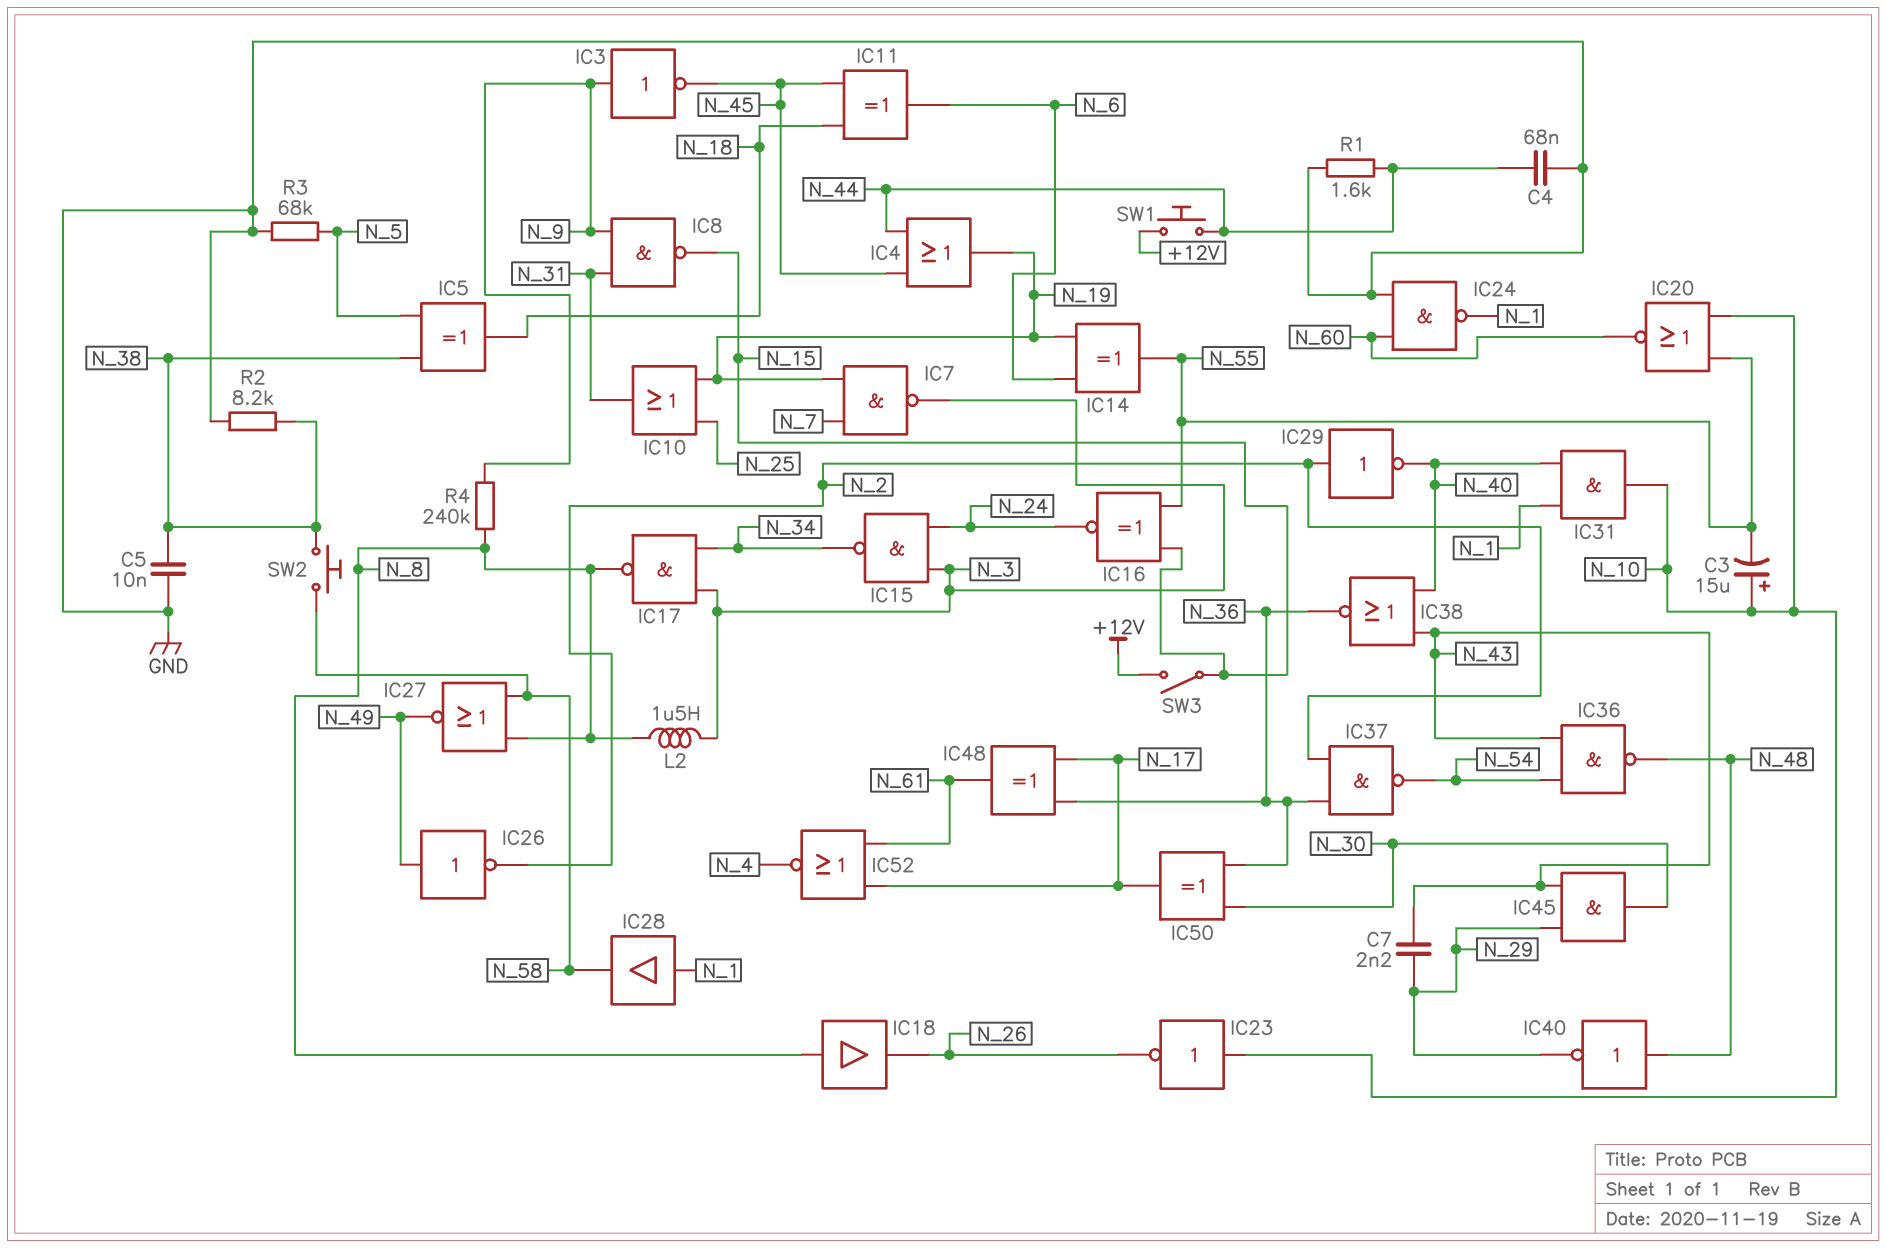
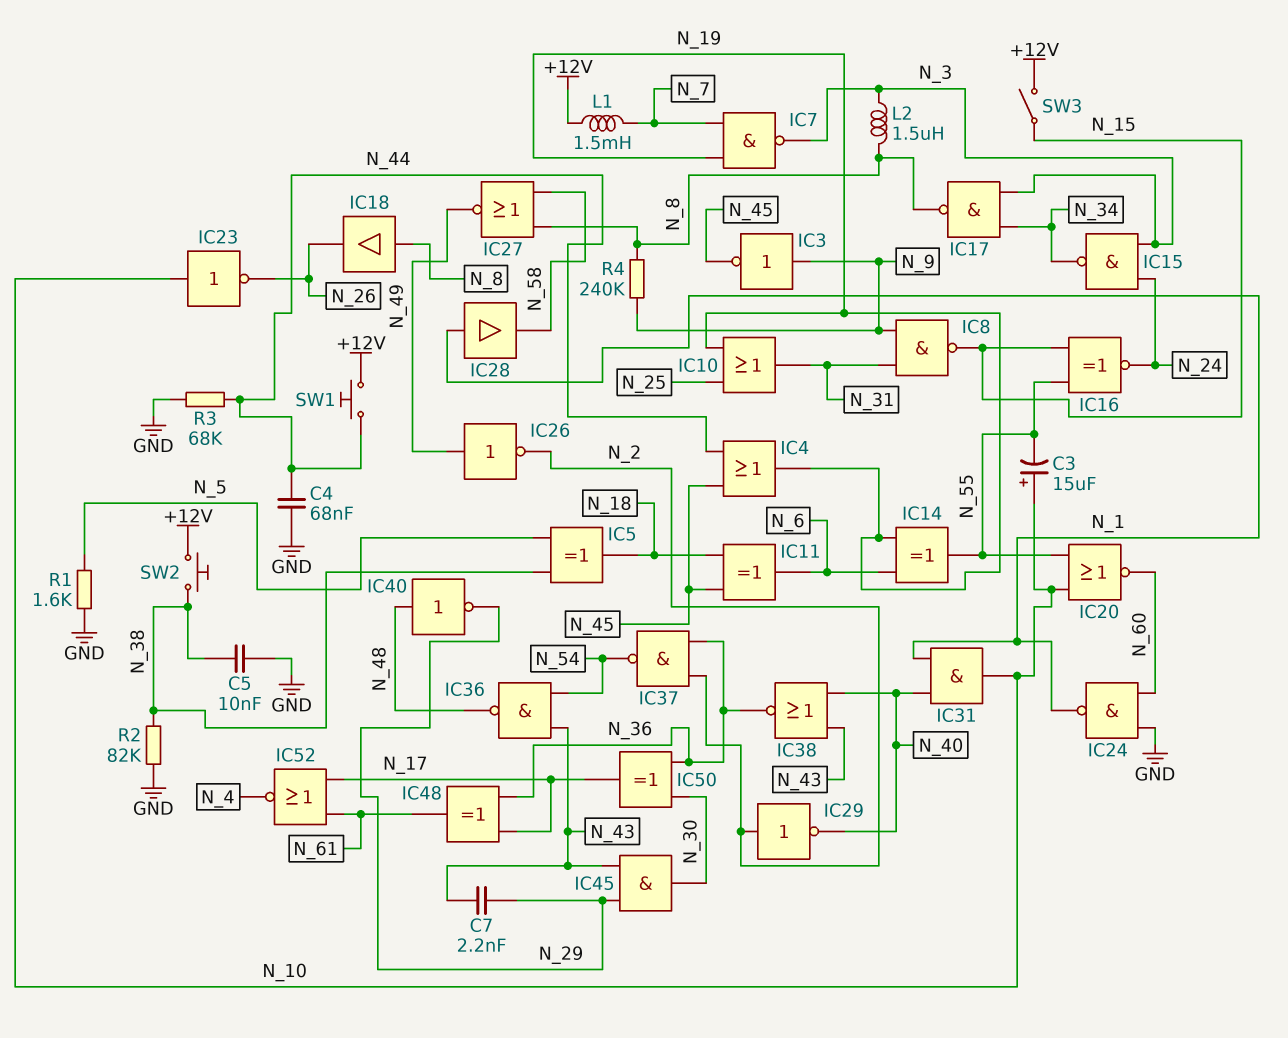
L1: none -> 1.5mH (+12V, N_7)
R1: 1.6k (GND, N_44) -> 1.6k (GND, N_5)
R2: 8.2k (GND, N_38) -> 82k (GND, N_38)
R3: 68k (GND, N_5) -> 68k (GND, N_44)
SW2: button (N_38, N_58) -> button (+12V, N_38)

